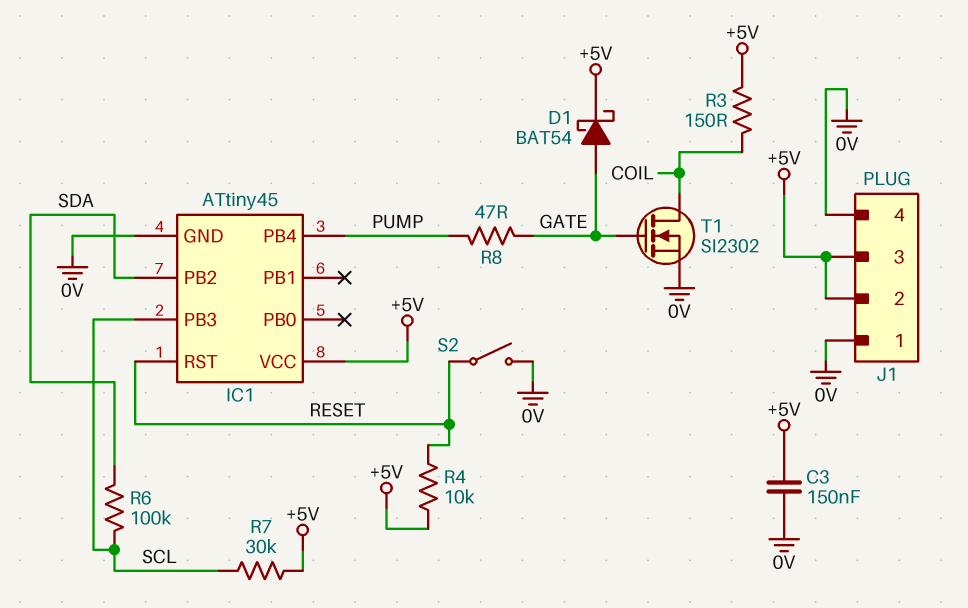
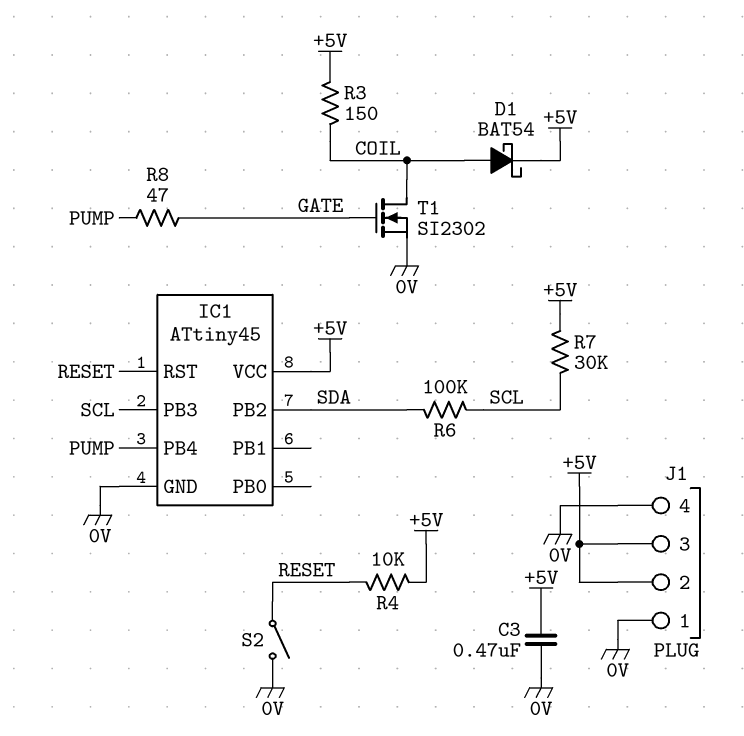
C3: 150nF (+5V, 0V) -> 470nF (+5V, 0V)
D1: schottky BAT54 (A GATE, K +5V) -> schottky BAT54 (A COIL, K +5V)

